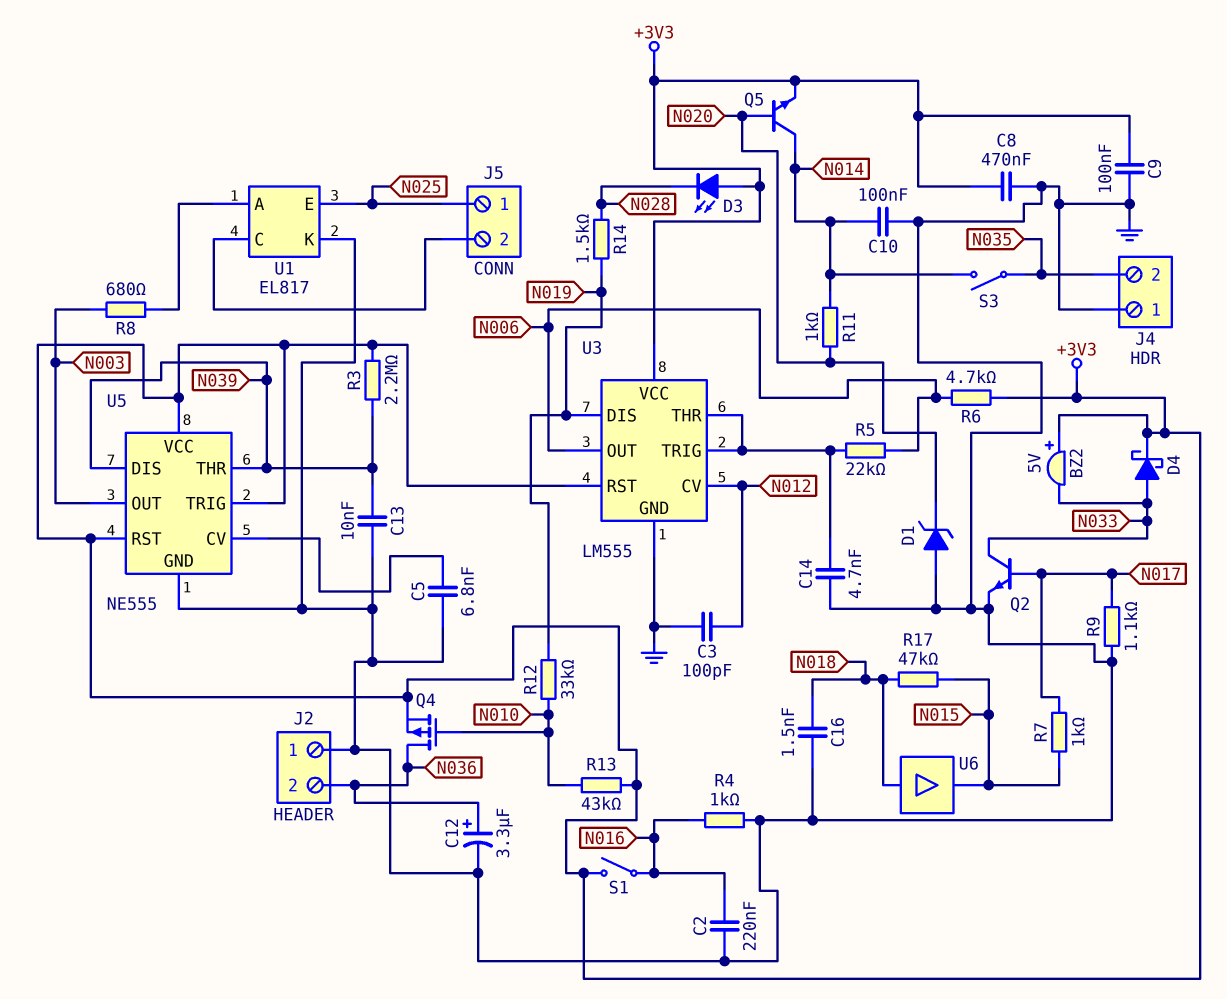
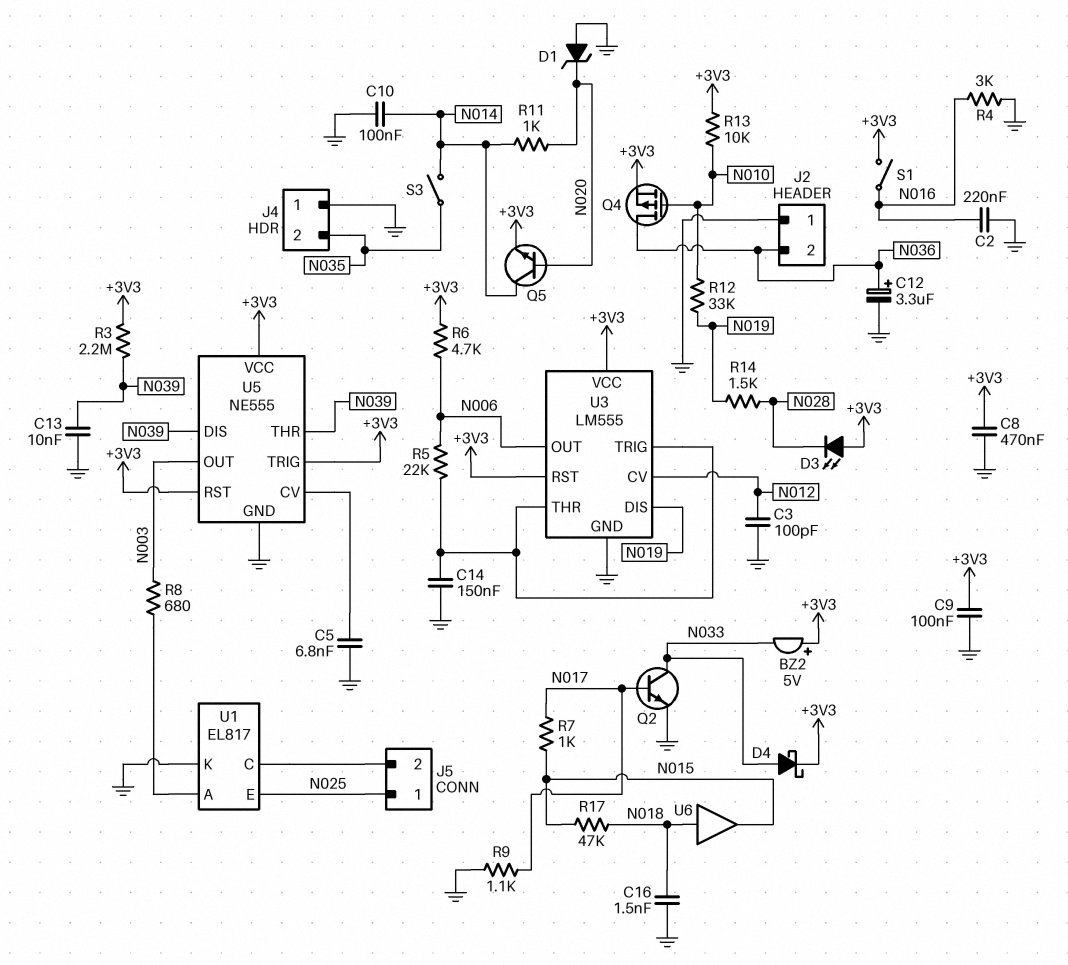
C14: 4.7nF (GND, U3/THR) -> 150nF (GND, U3/THR)
R4: 1k (GND, N016) -> 3k (GND, N016)
R13: 43k (+3V3, N010) -> 10k (+3V3, N010)

